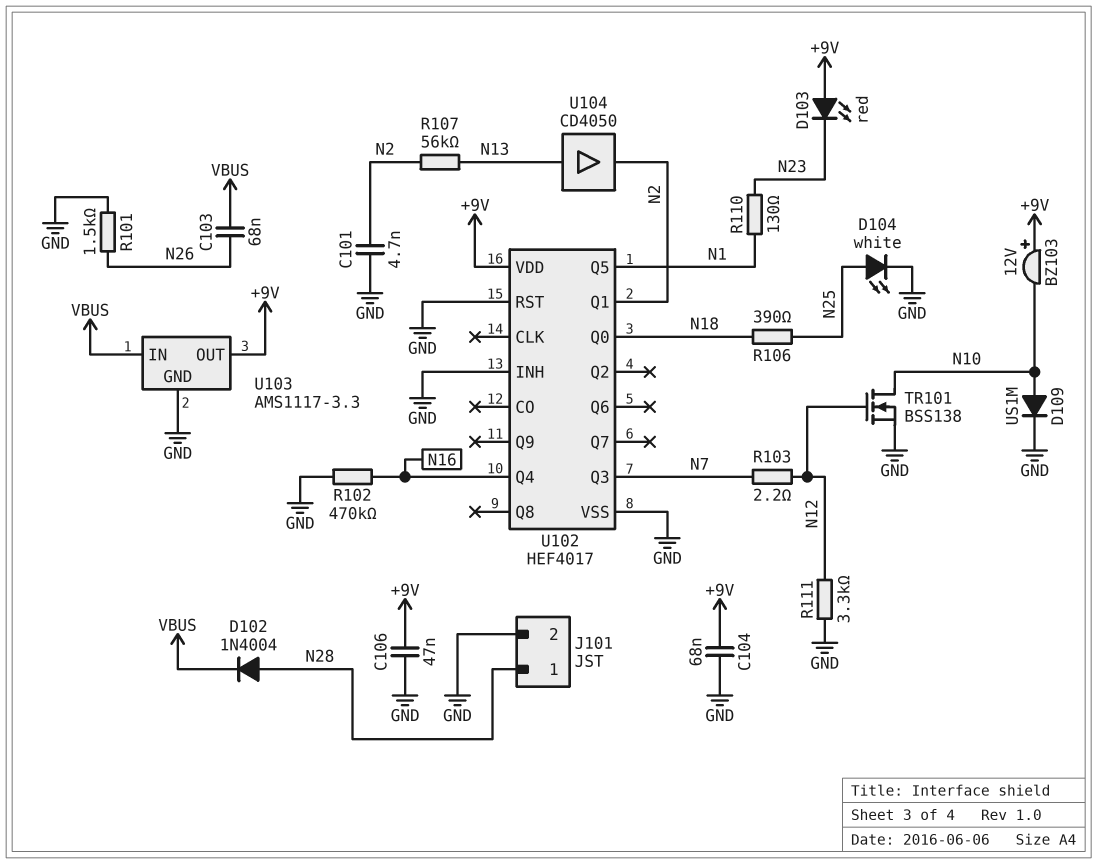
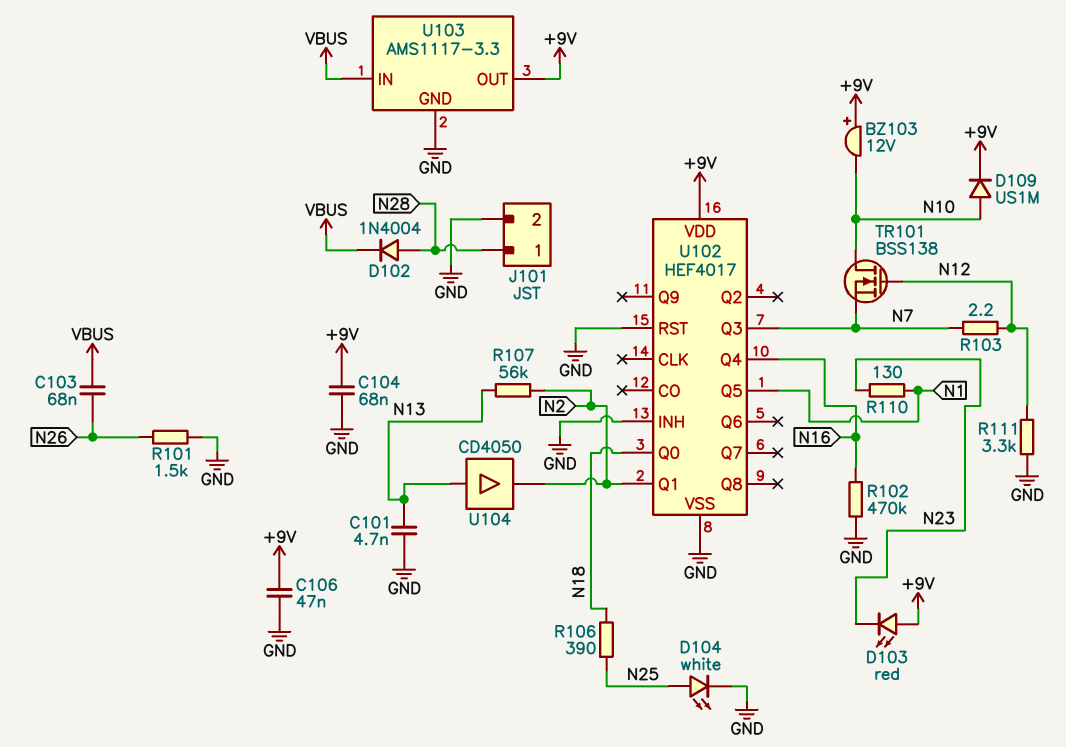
C101: 4.7nF (GND, N2) -> 4.7nF (GND, N13)
D109: diode US1M (A N10, K GND) -> diode US1M (A N10, K +9V)
TR101: NMOS BSS138 (G N12, D N10, S GND) -> NMOS BSS138 (G N12, D N10, S N7)

